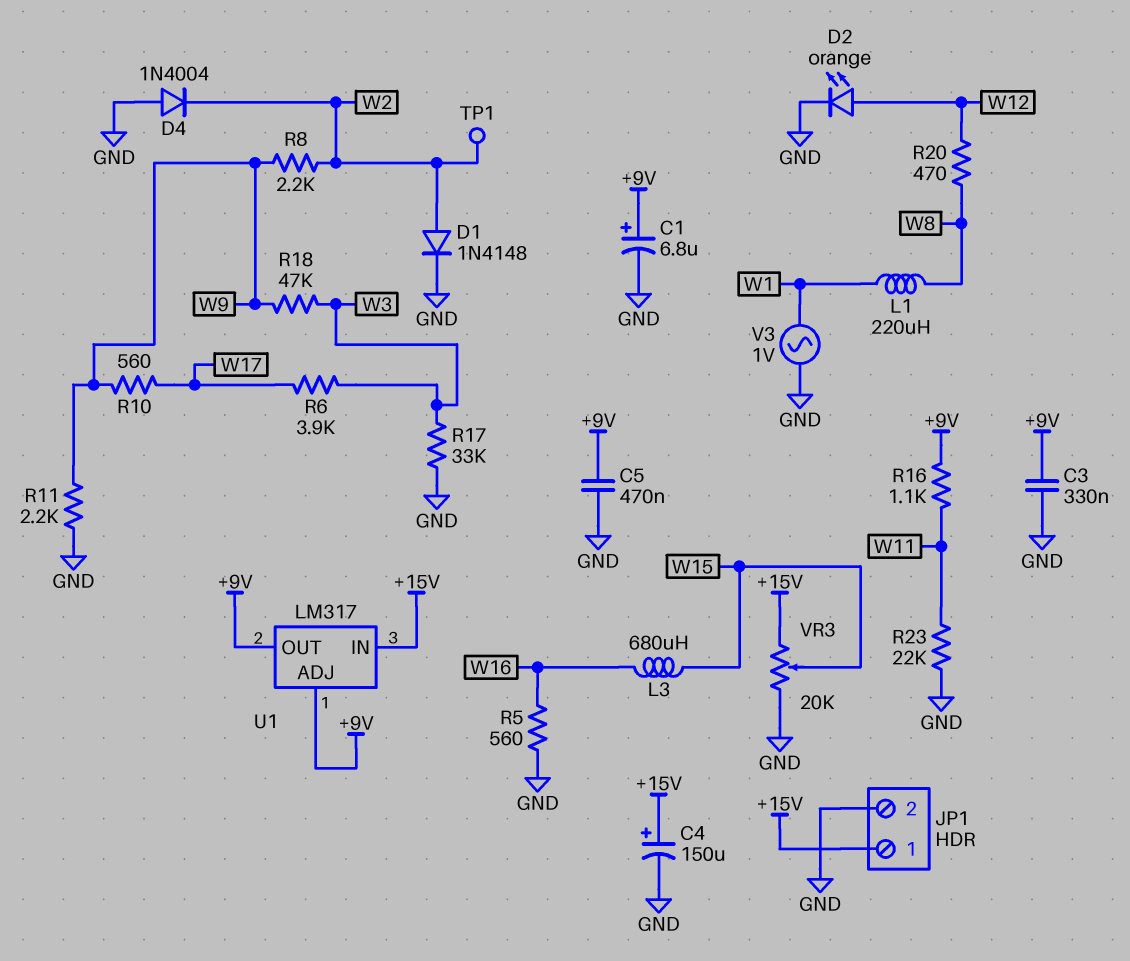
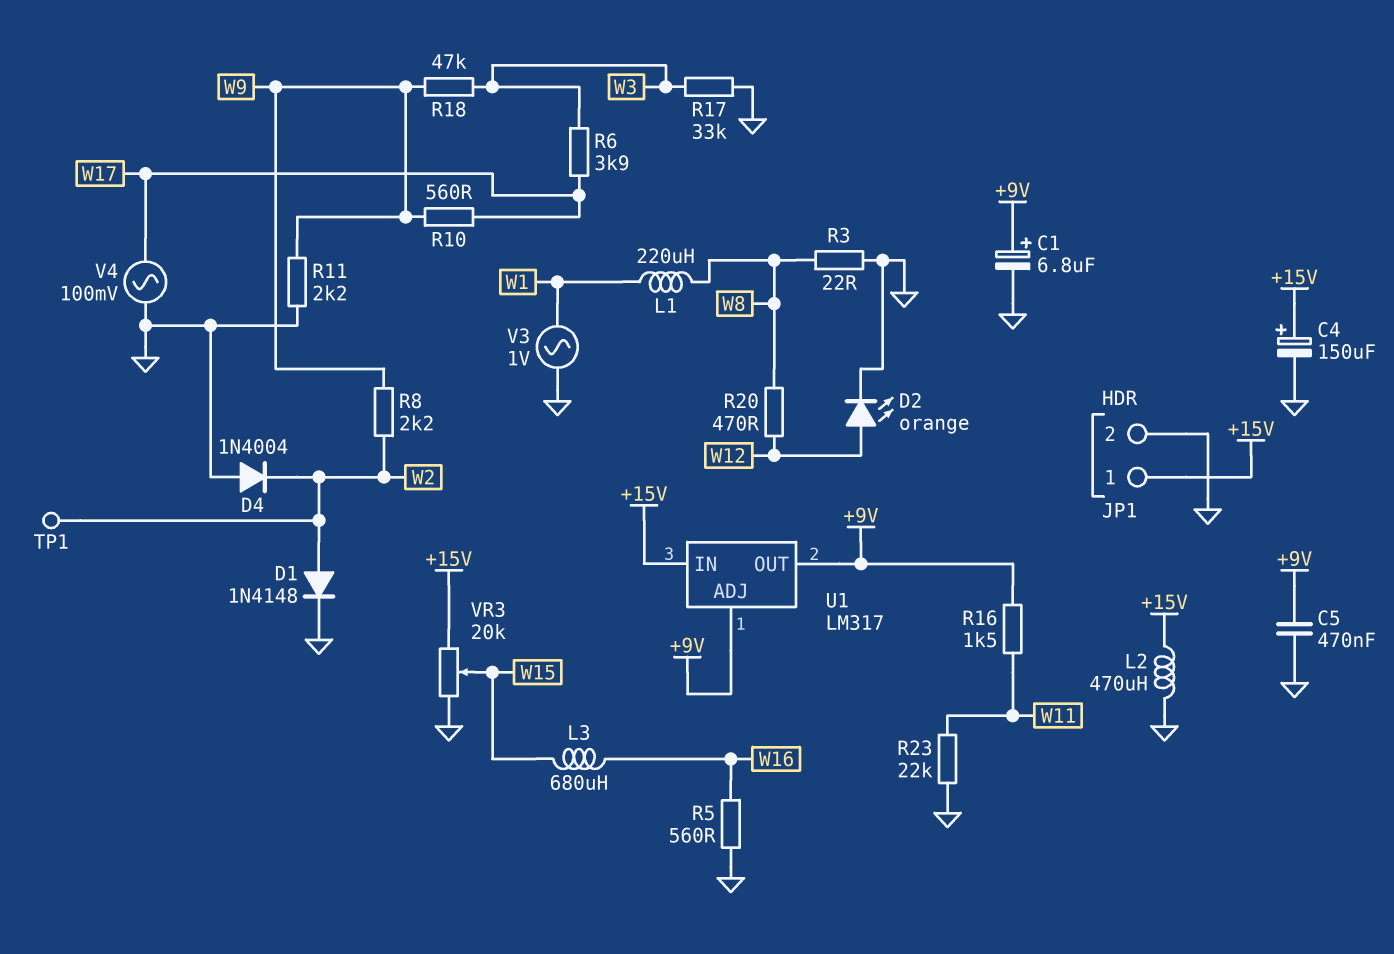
C3: 330nF (+9V, GND) -> none
L2: none -> 470uH (+15V, GND)
R3: none -> 22 (GND, W8)
R16: 1.1k (+9V, W11) -> 1.5k (+9V, W11)
V4: none -> AC 100mV (GND, W17)

